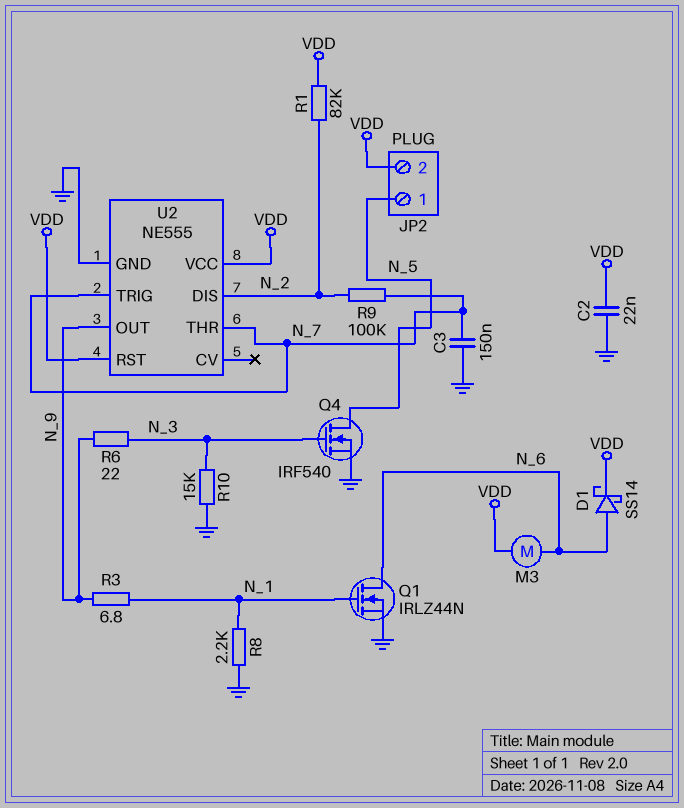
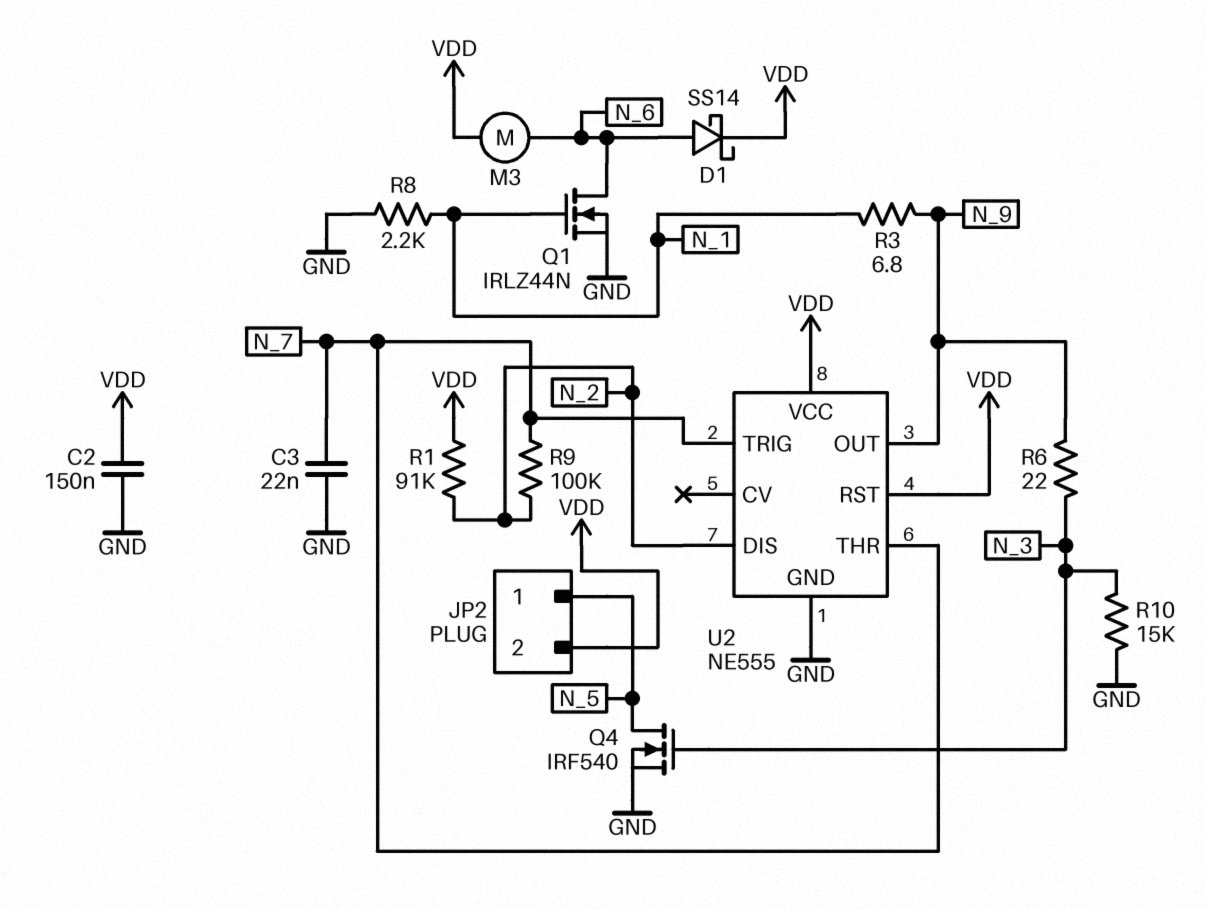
C2: 22nF (GND, VDD) -> 150nF (GND, VDD)
C3: 150nF (GND, N_7) -> 22nF (GND, N_7)
R1: 82k (N_2, VDD) -> 91k (N_2, VDD)

